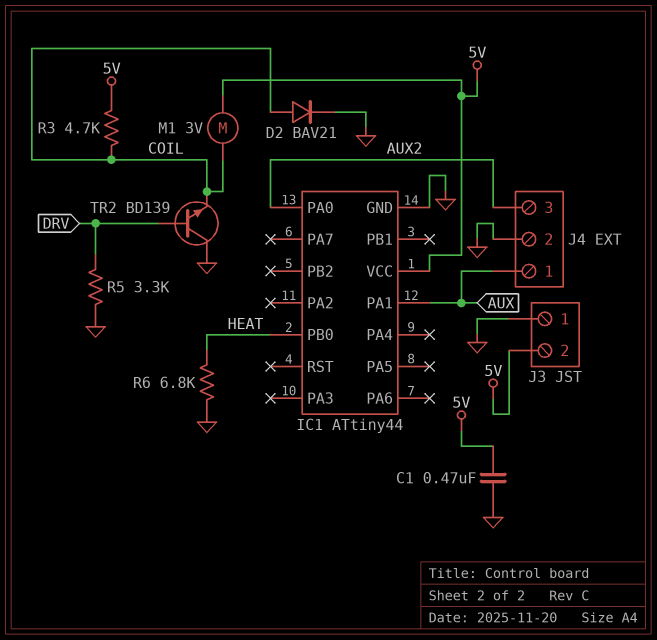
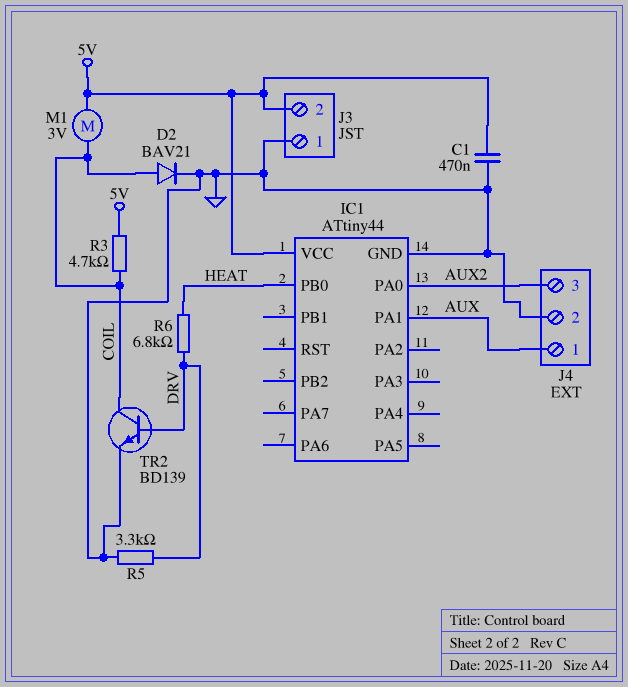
R6: 6.8k (GND, HEAT) -> 6.8k (DRV, HEAT)
TR2: NPN BD139 (B DRV, C GND, E COIL) -> NPN BD139 (B DRV, C COIL, E GND)

